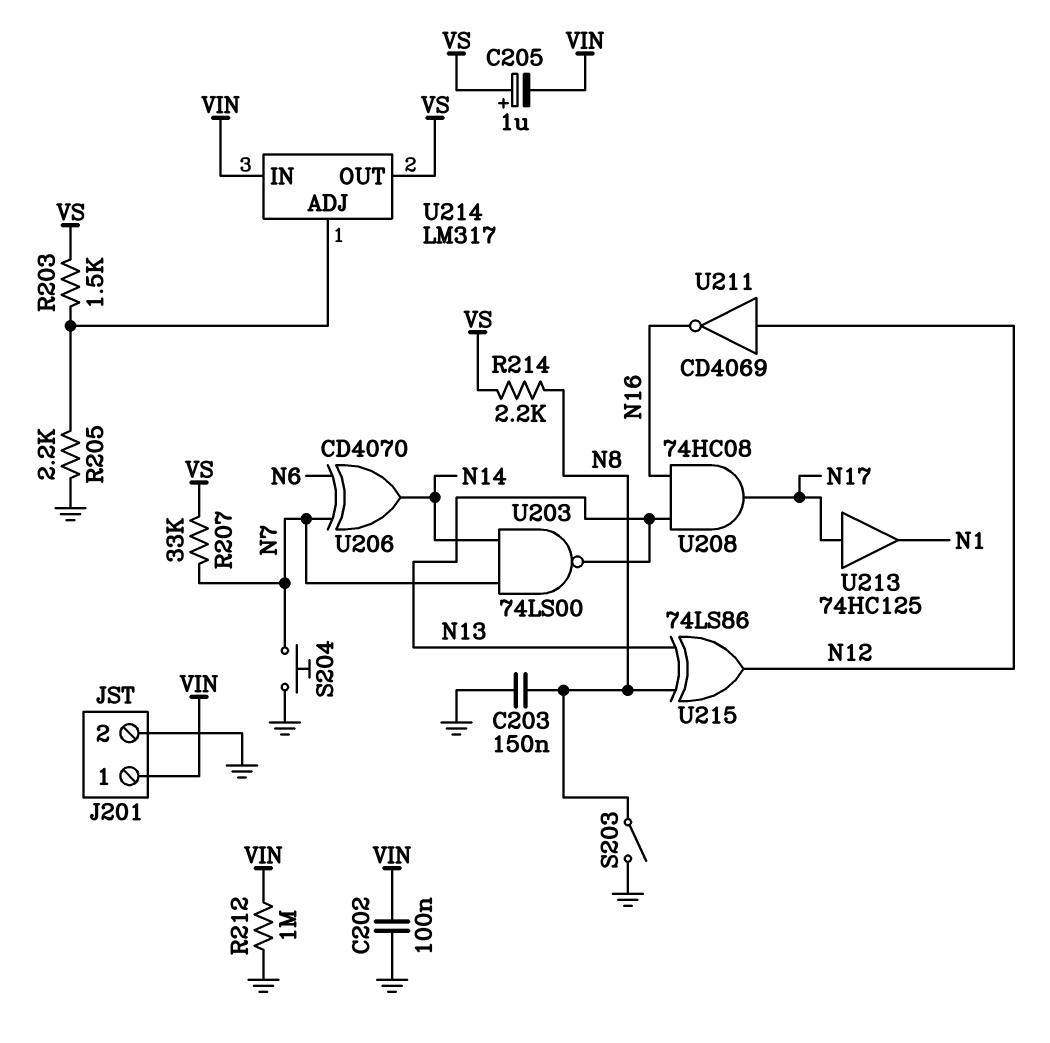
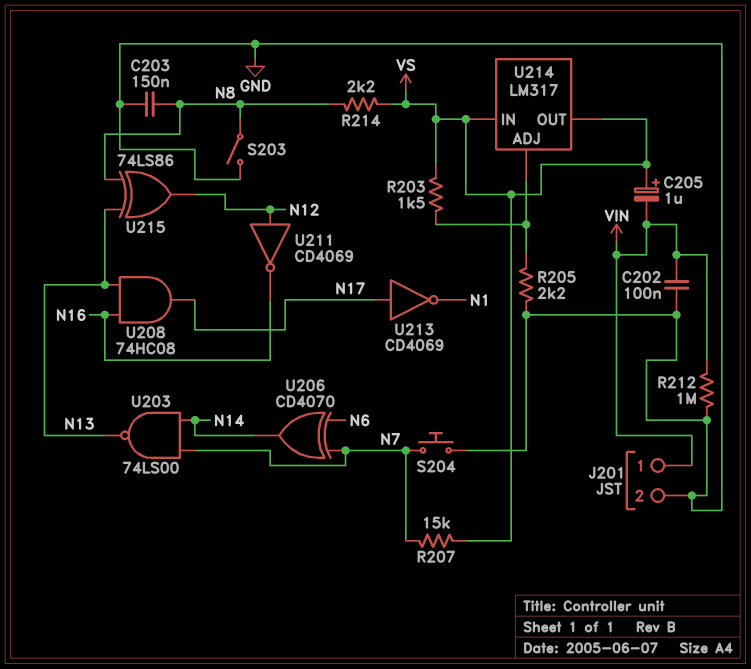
R207: 33k (N7, VS) -> 15k (N7, VS)
U213: buffer 74HC125 (in N17, out N1) -> NOT CD4069 (in N17, out N1)
U214 pin IN: VIN -> VS

